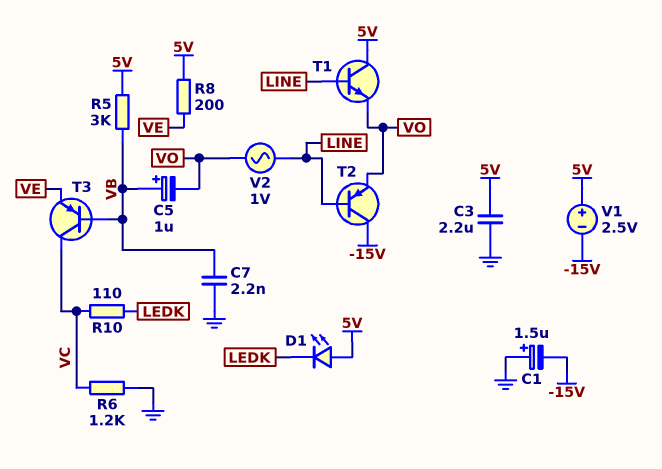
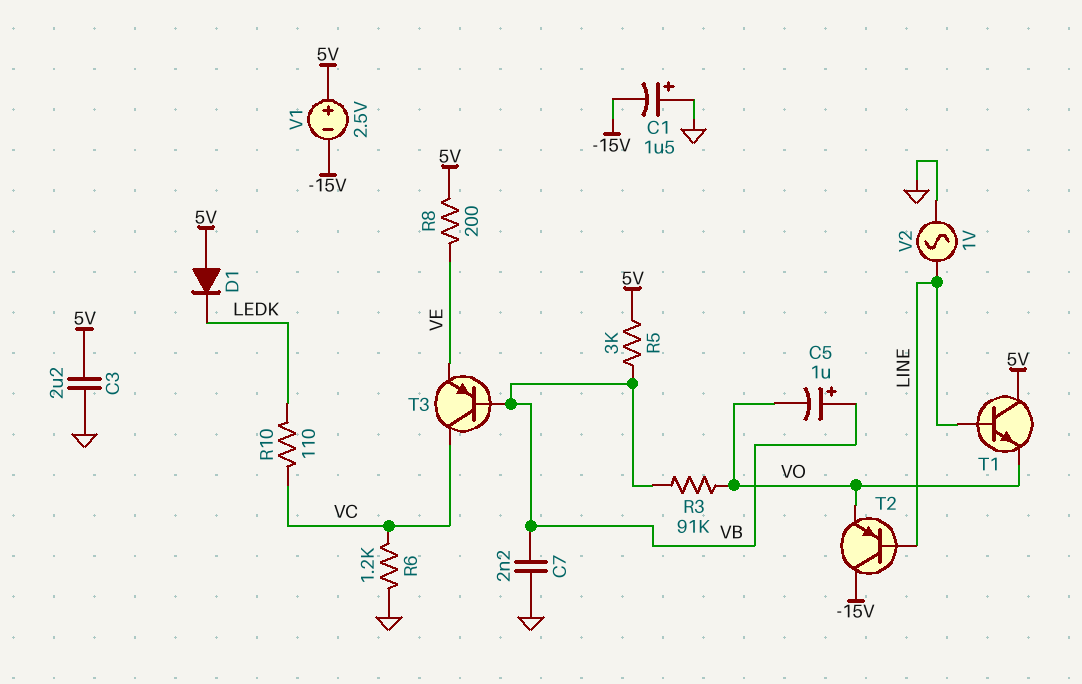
D1: LED (A 5V, K LEDK) -> diode (A 5V, K LEDK)
R3: none -> 91k (VB, VO)
V2: AC 1V (LINE, VO) -> AC 1V (GND, LINE)

